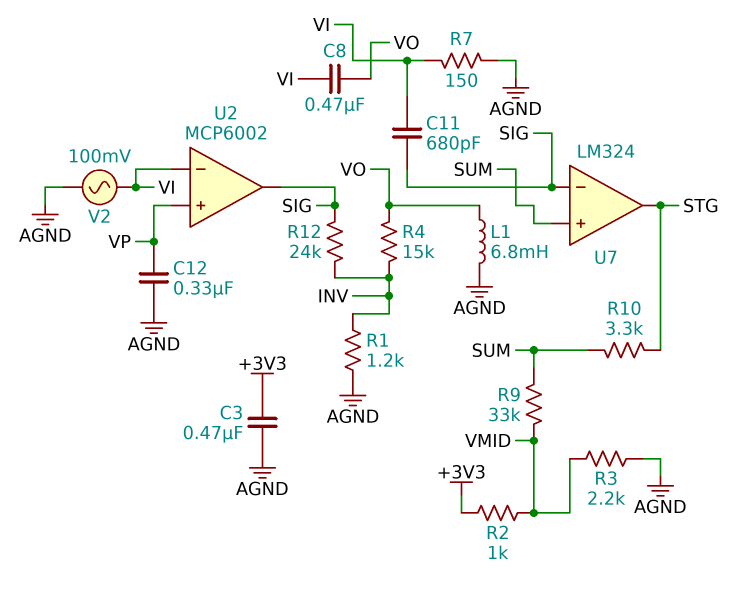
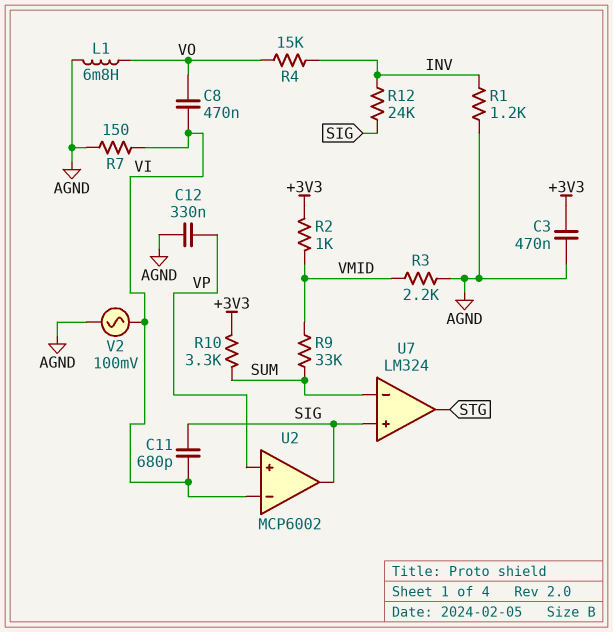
R10: 3.3k (STG, SUM) -> 3.3k (+3V3, SUM)
U7 pin in+: SUM -> SIG
U7 pin in-: SIG -> SUM

